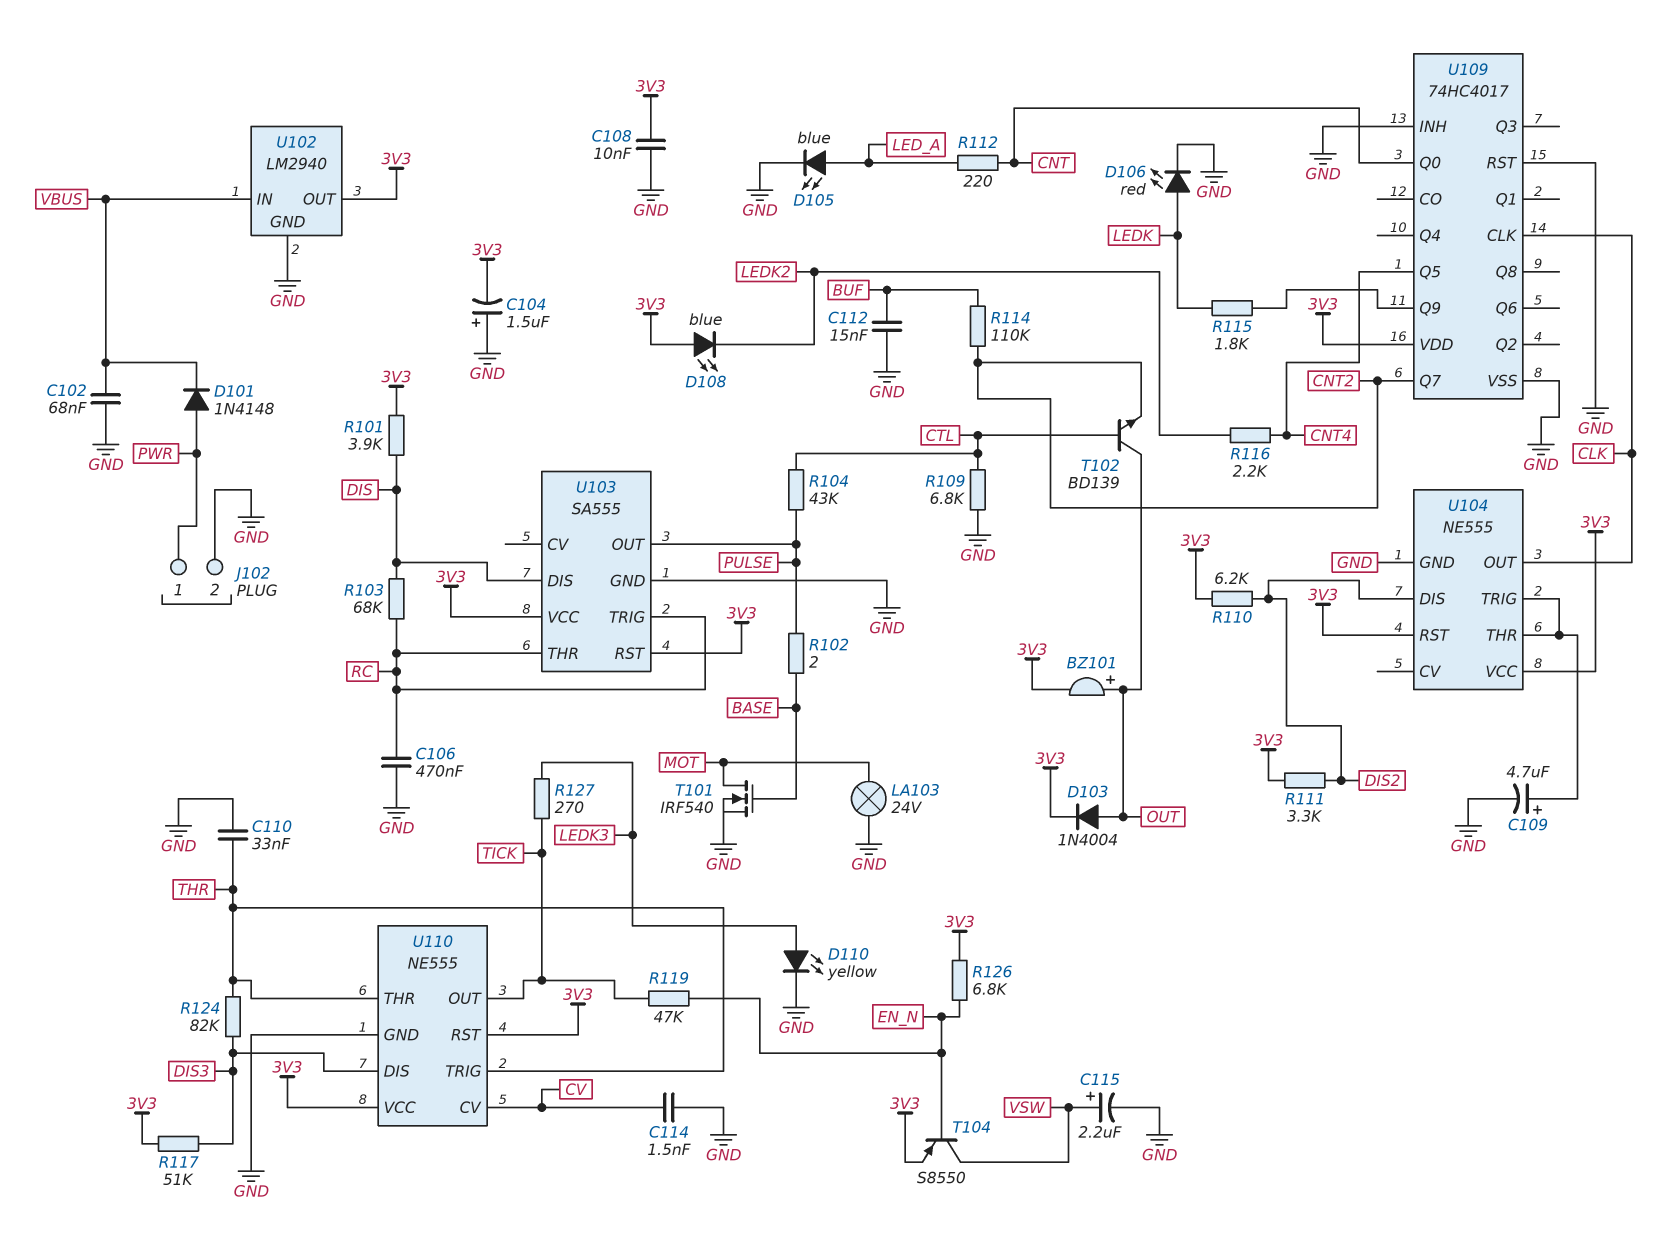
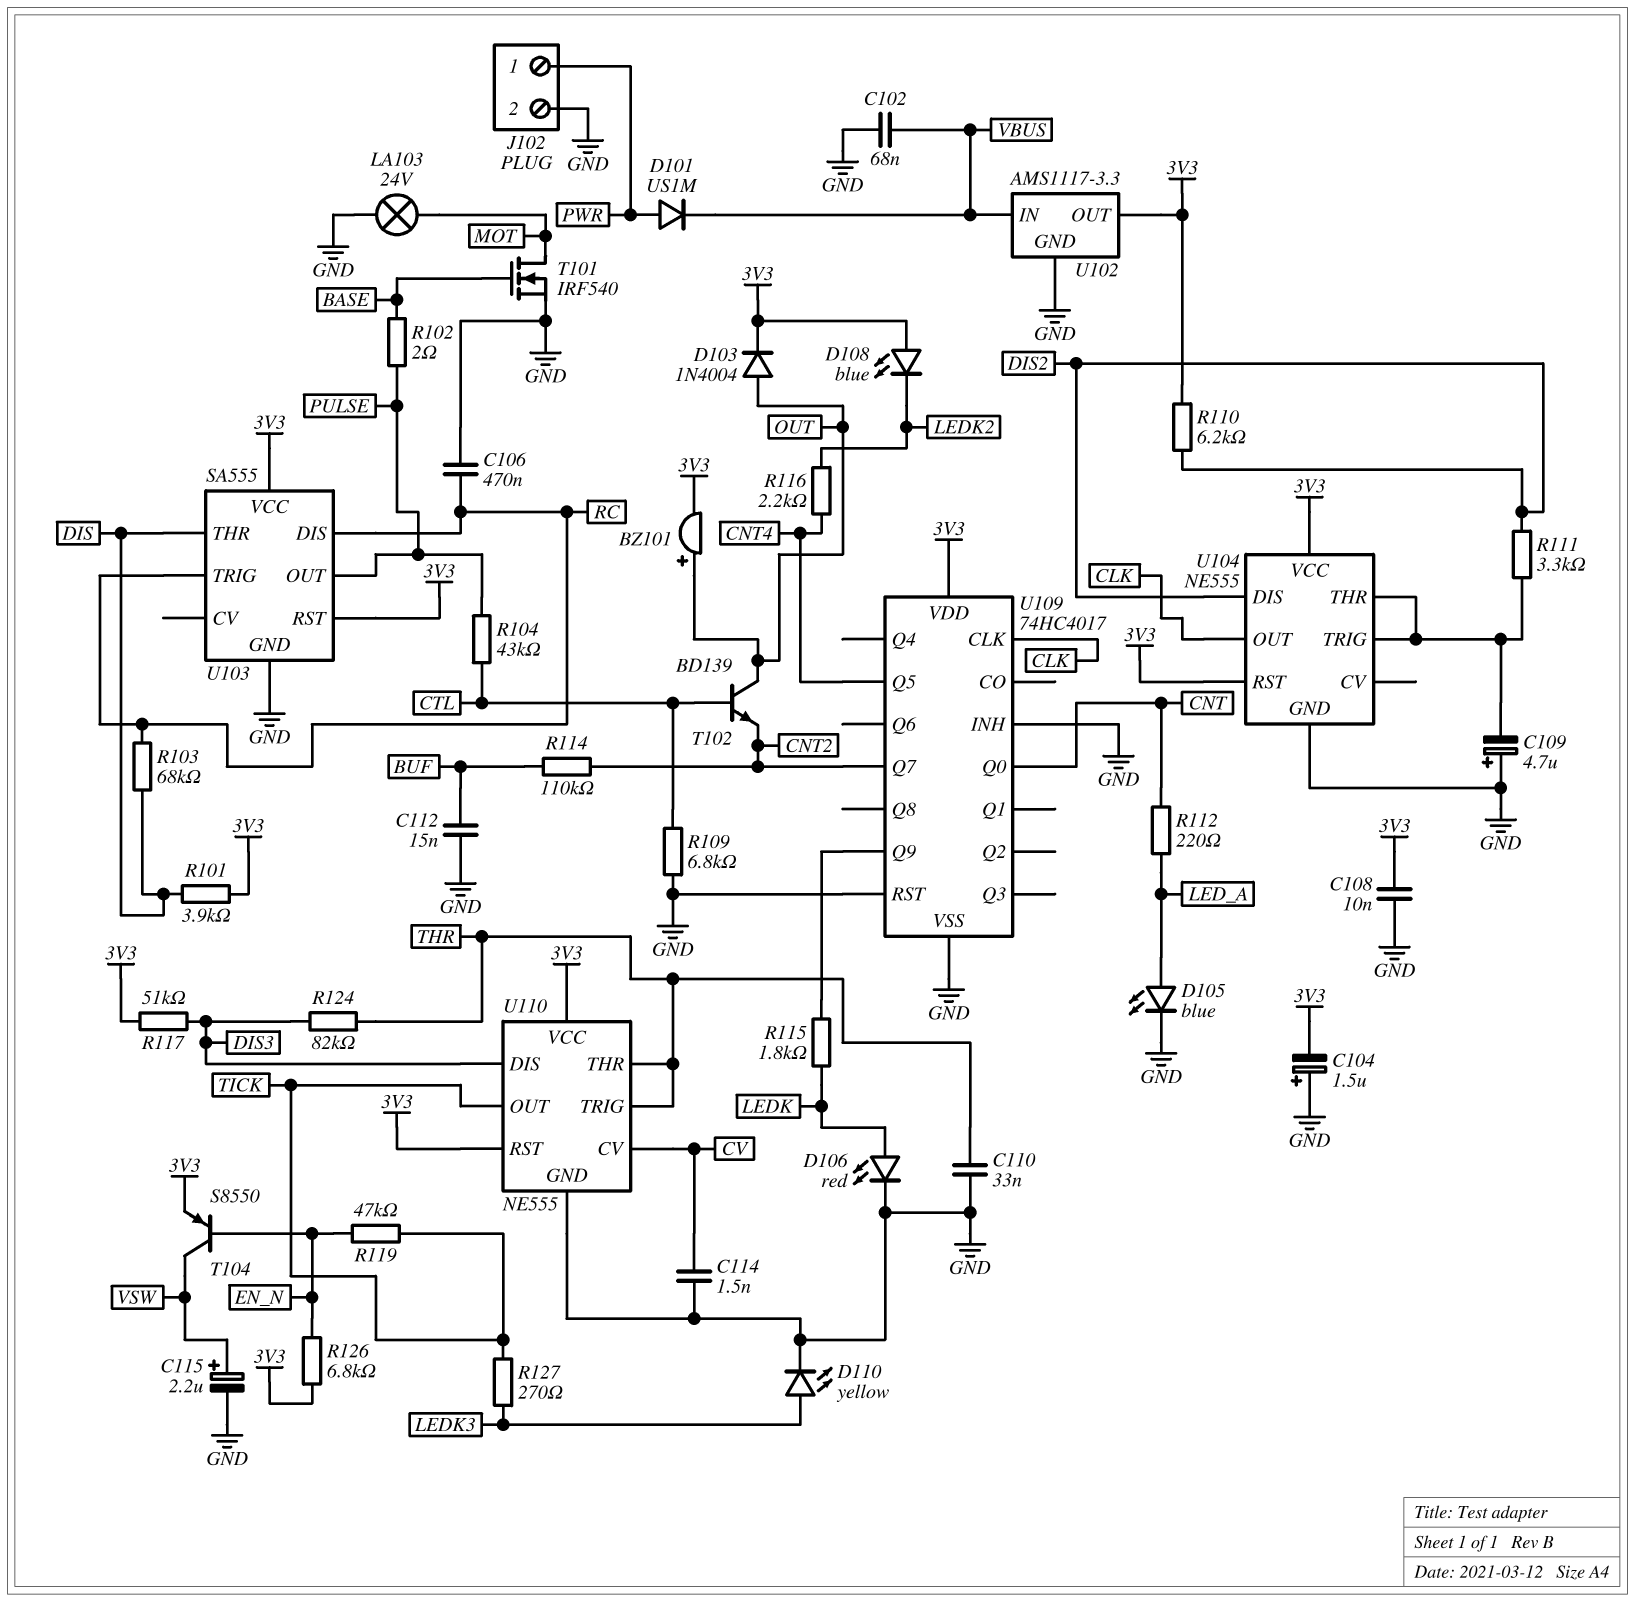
C109: 4.7uF (plus U104/THR, minus GND) -> 4.7uF (plus GND, minus U104/THR)
D101: diode 1N4148 (A PWR, K VBUS) -> diode US1M (A PWR, K VBUS)
R111: 3.3k (3V3, DIS2) -> 3.3k (DIS2, U104/THR)
U102: LM2940 -> AMS1117-3.3
U103 pin DIS: DIS -> RC
U103 pin THR: RC -> DIS

